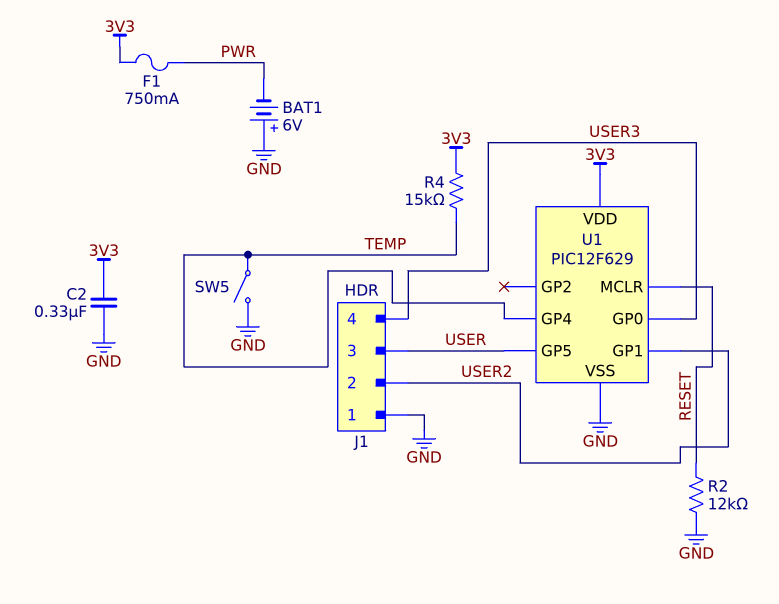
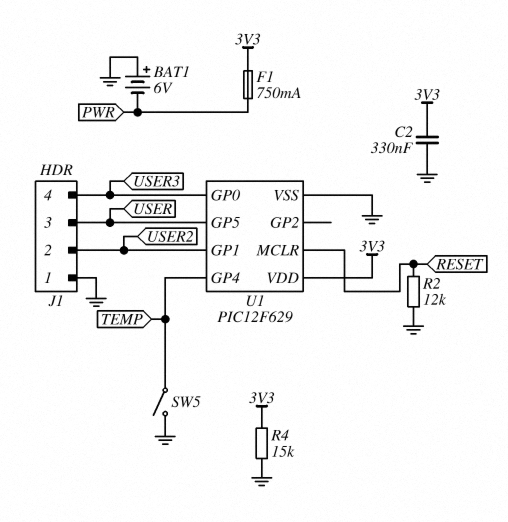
R4: 15k (3V3, TEMP) -> 15k (3V3, GND)

